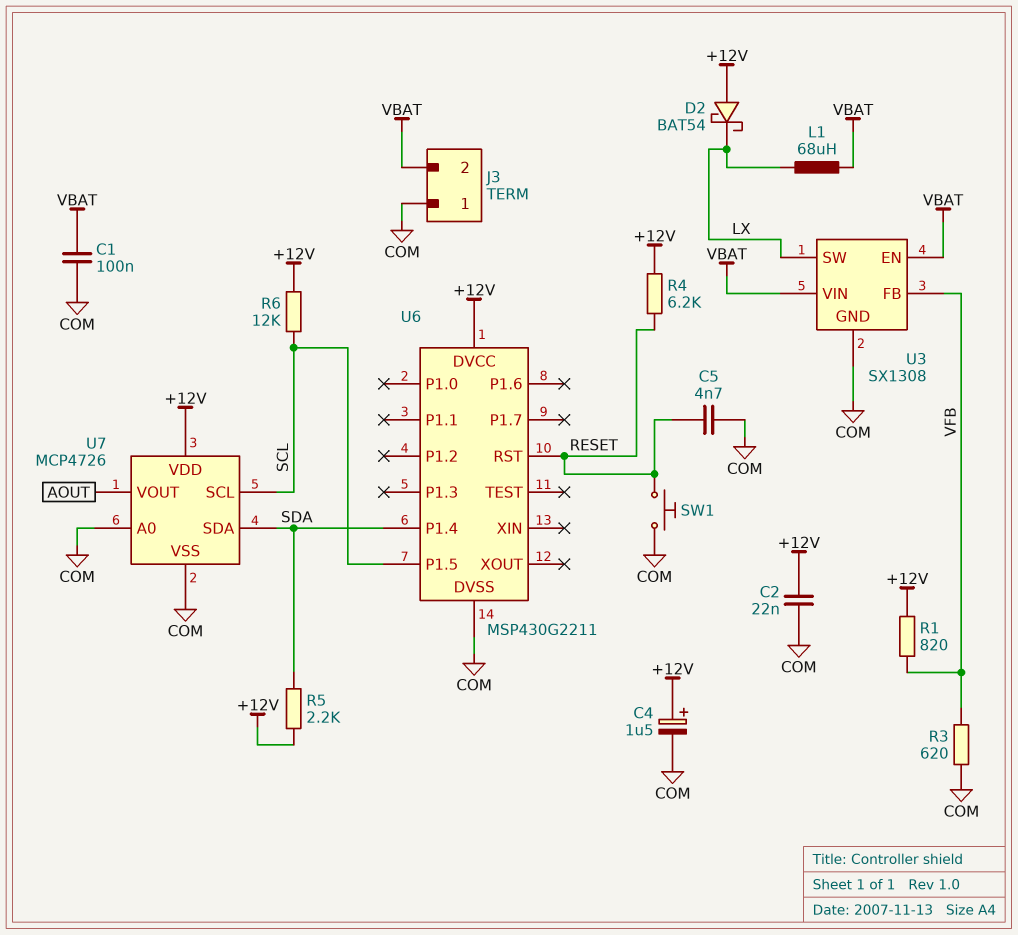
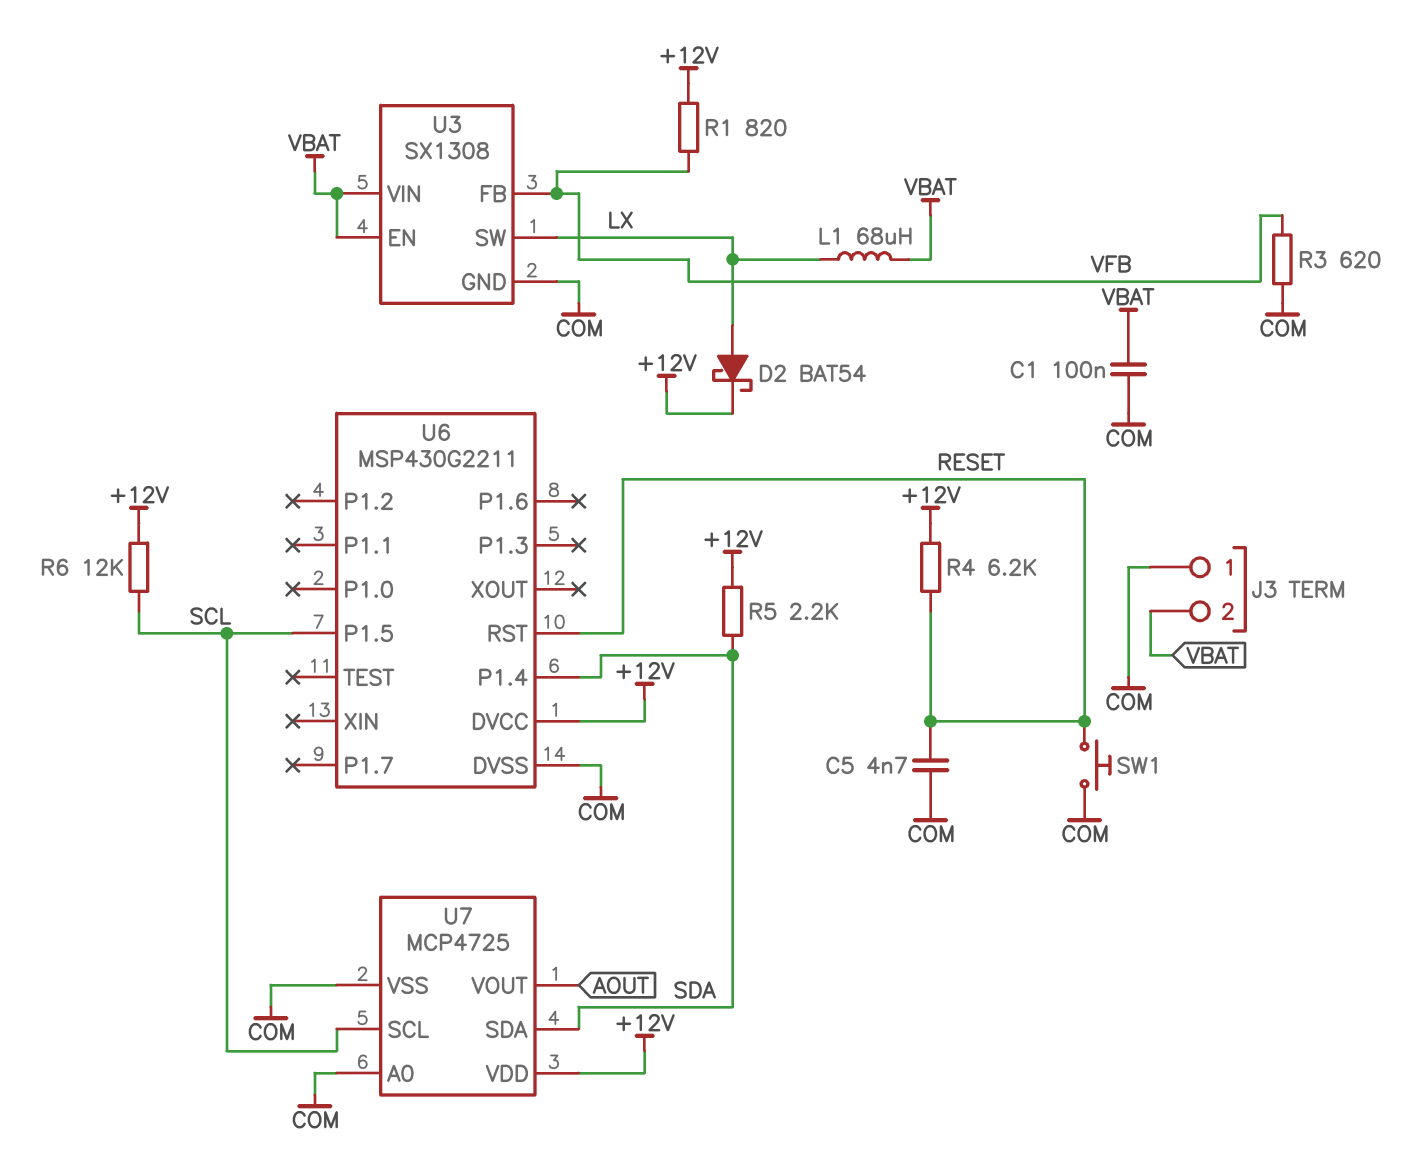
C2: 22nF (+12V, COM) -> none
C4: 1.5uF (plus +12V, minus COM) -> none
D2: schottky BAT54 (A +12V, K LX) -> schottky BAT54 (A LX, K +12V)
U7: MCP4726 -> MCP4725

